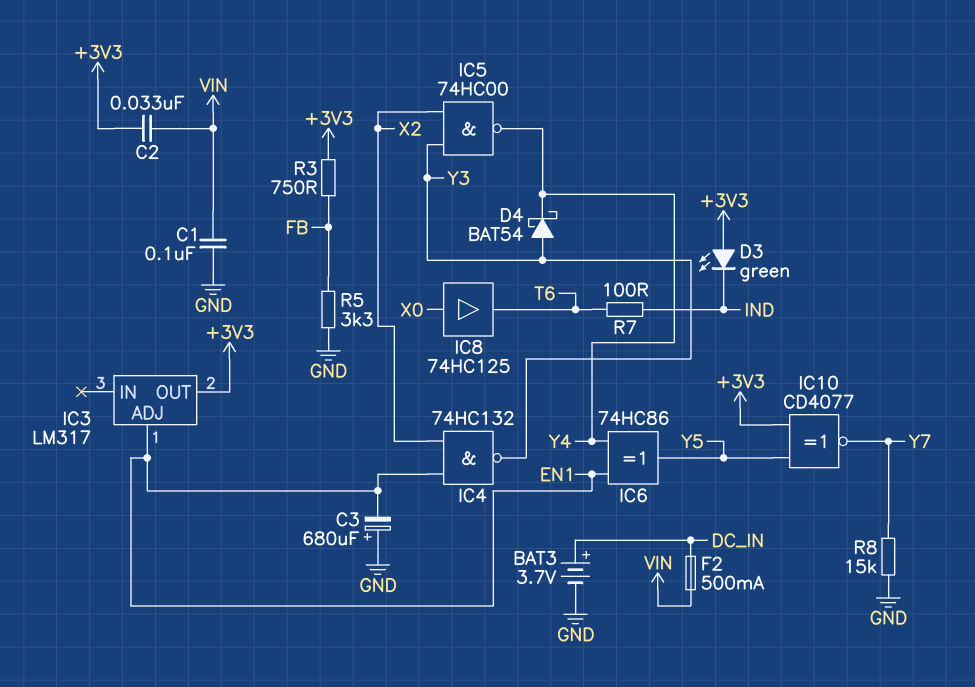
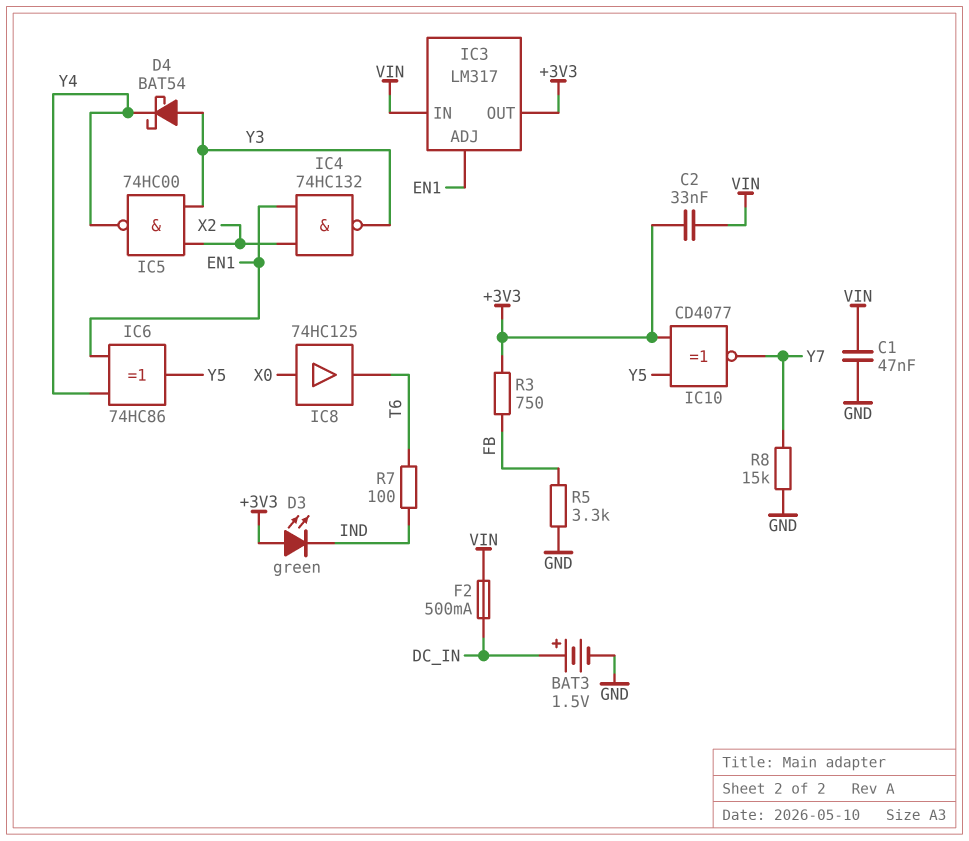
BAT3: 3.7V (plus DC_IN, minus GND) -> 1.5V (plus DC_IN, minus GND)
C1: 100nF (GND, VIN) -> 47nF (GND, VIN)
C3: 680uF (plus GND, minus EN1) -> none
IC3 pin IN: none -> VIN

